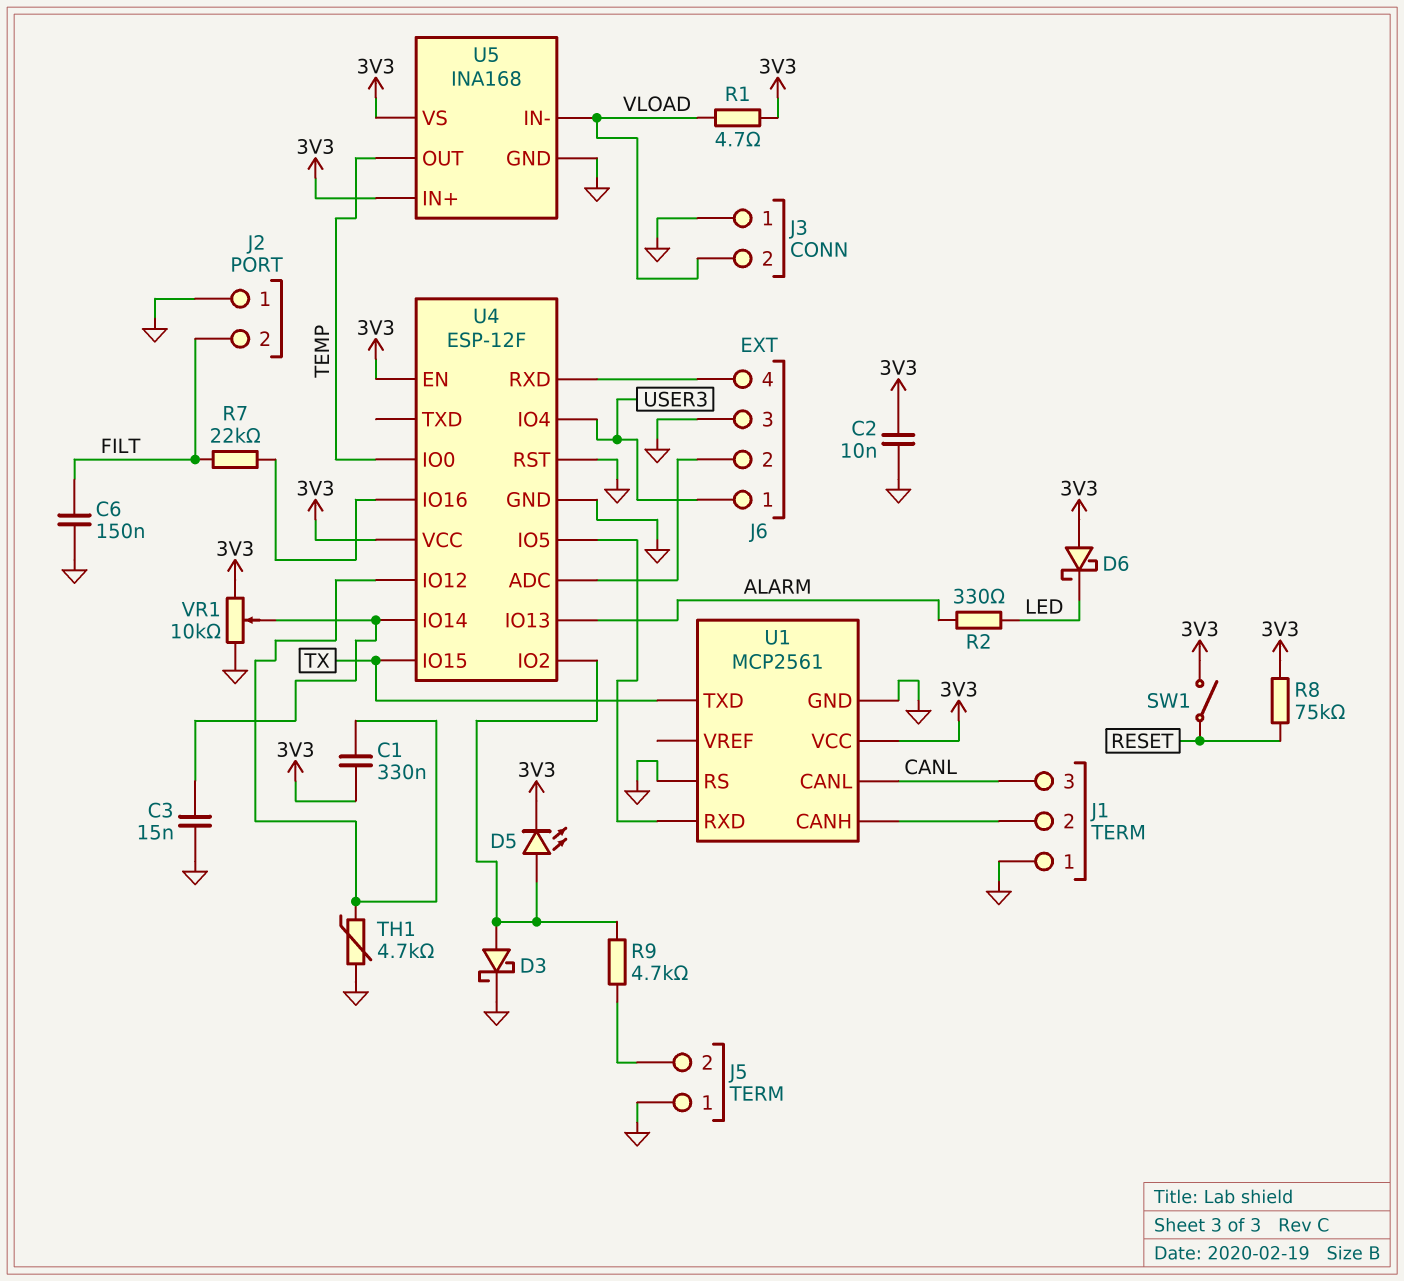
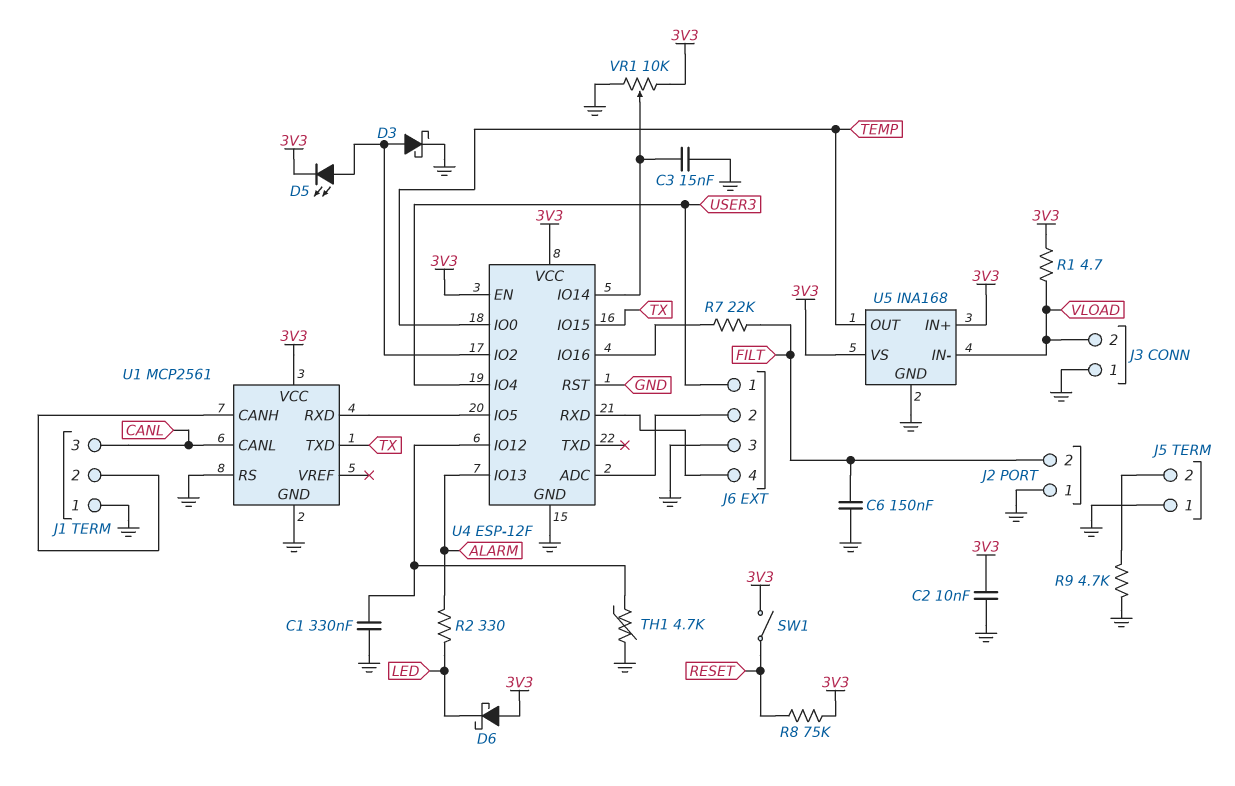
C1: 330nF (3V3, U4/IO12) -> 330nF (GND, U4/IO12)
R9: 4.7k (J5/2, U4/IO2) -> 4.7k (GND, J5/2)

